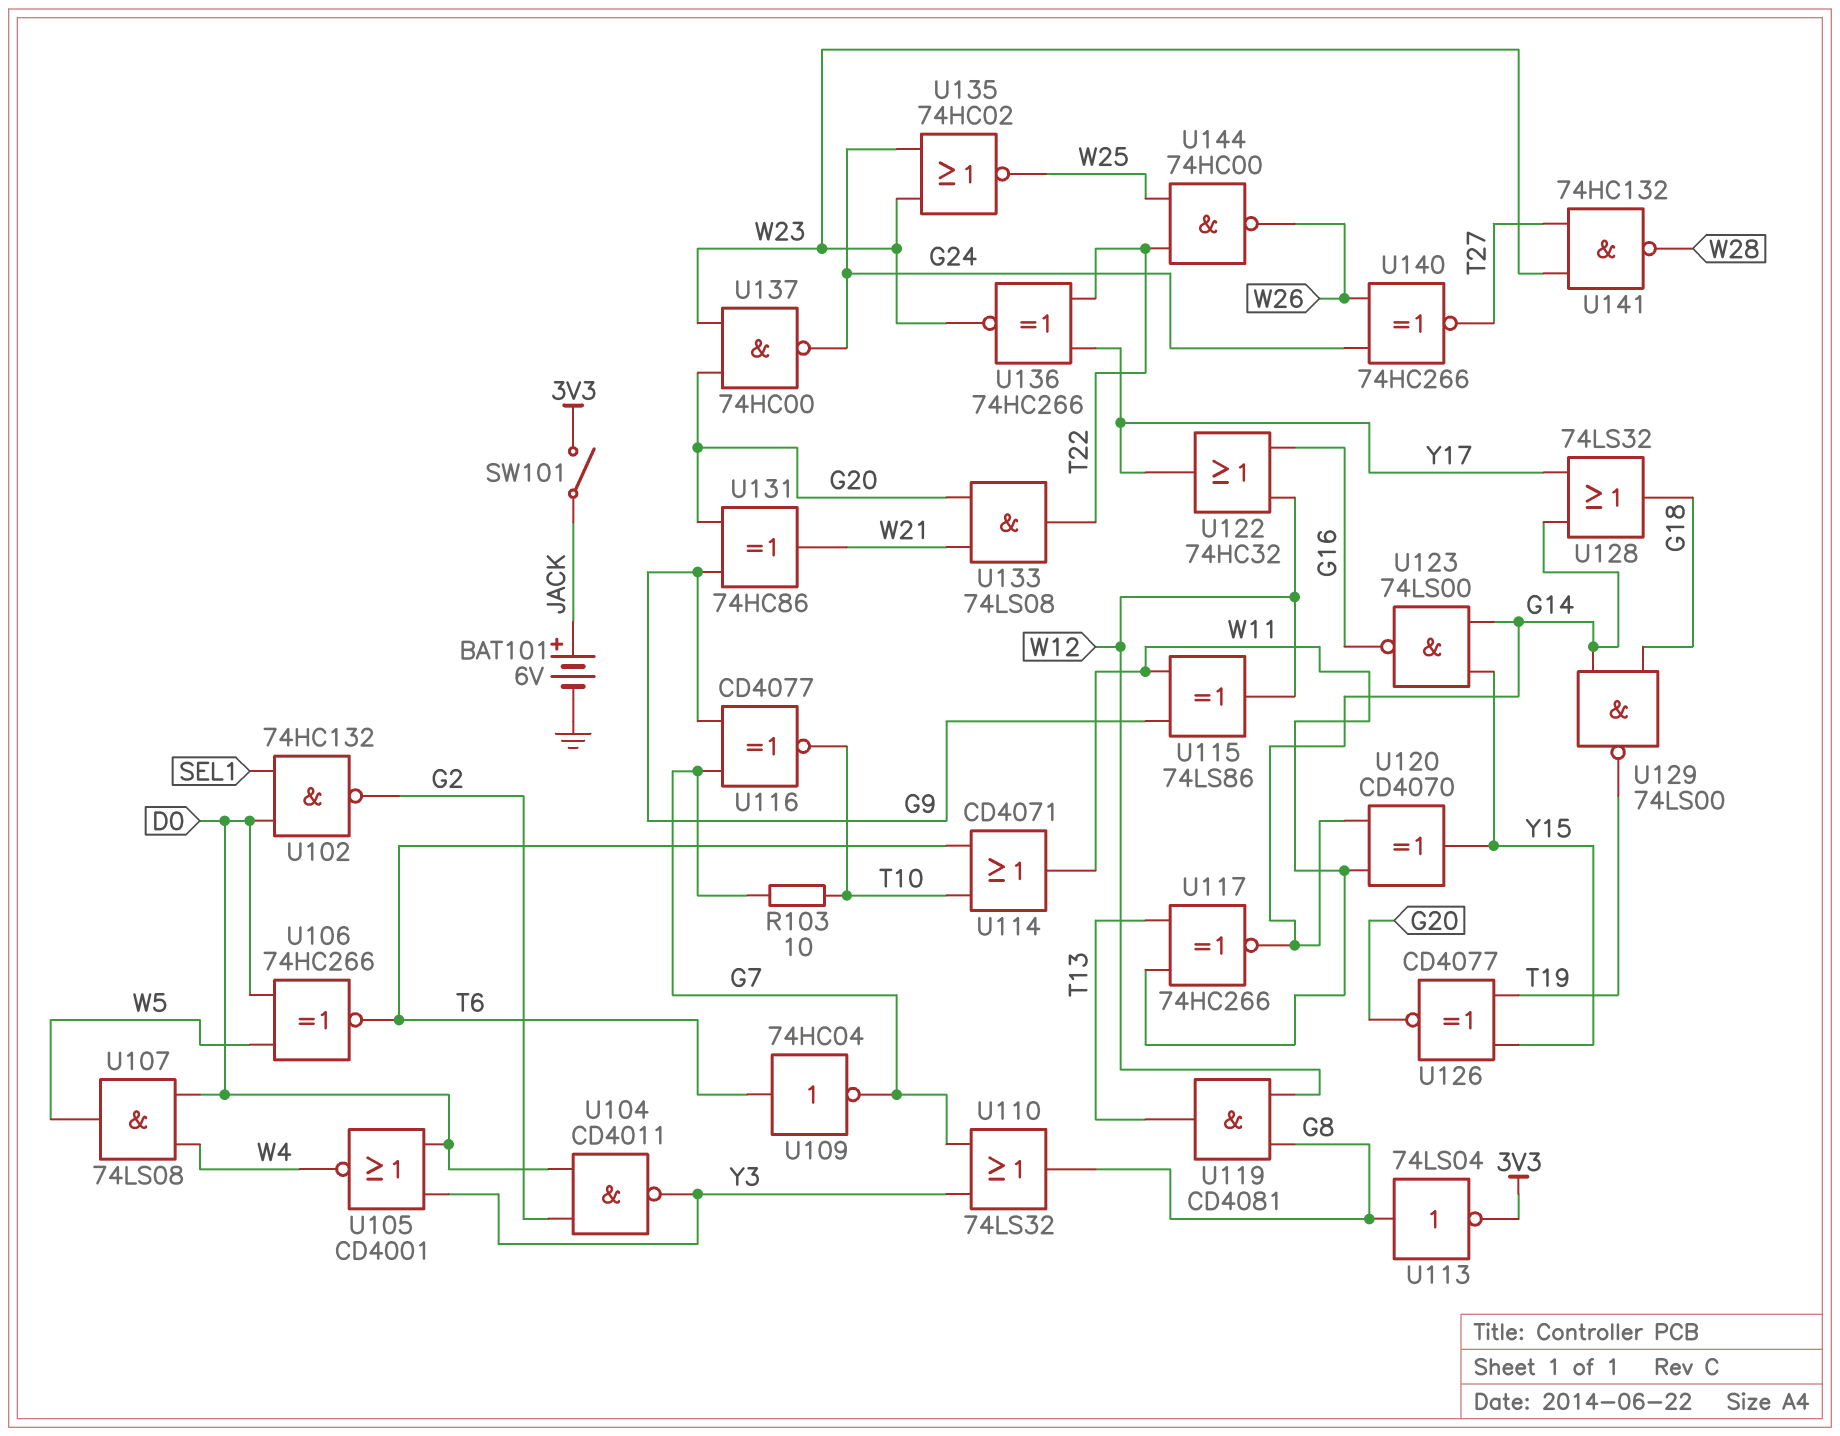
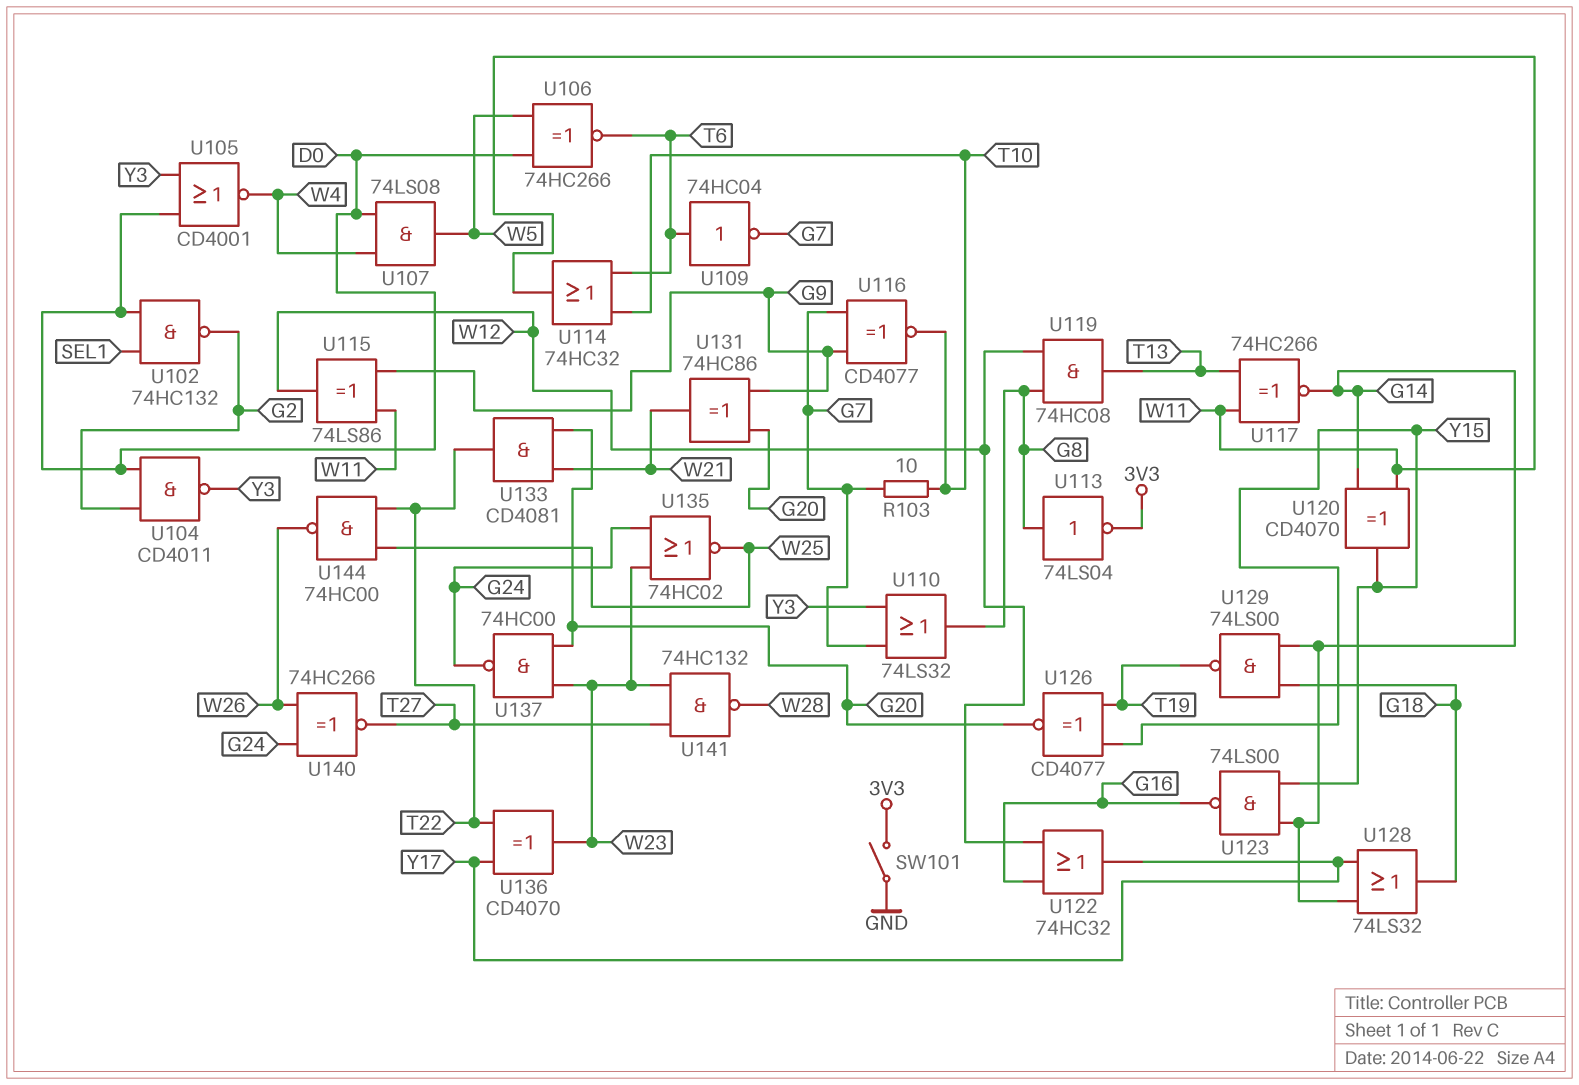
BAT101: 6V (plus JACK, minus GND) -> none
SW101: switch (3V3, JACK) -> switch (3V3, GND)
U114: OR CD4071 (in T6, in T10, out W11) -> OR 74HC32 (in T6, in T10, out W11)
U119: AND CD4081 (in G8, in W12, out T13) -> AND 74HC08 (in G8, in W12, out T13)
U133: AND 74LS08 (in G20, in W21, out T22) -> AND CD4081 (in G20, in W21, out T22)
U136: XNOR 74HC266 (in T22, in Y17, out W23) -> XOR CD4070 (in T22, in Y17, out W23)

